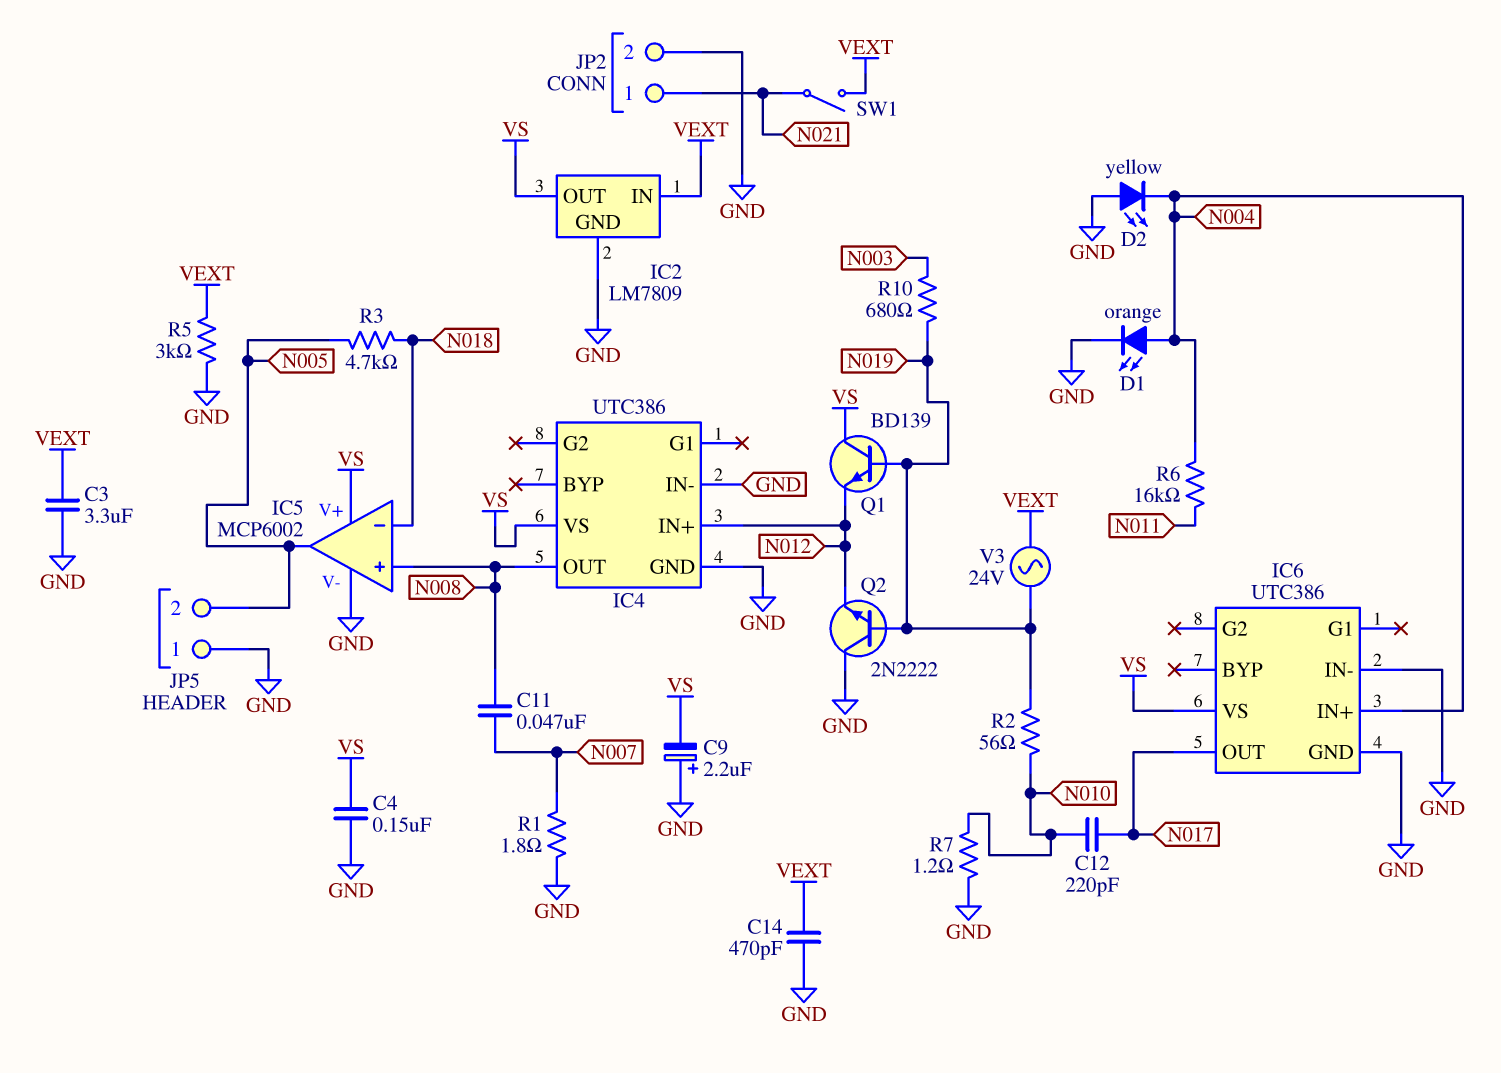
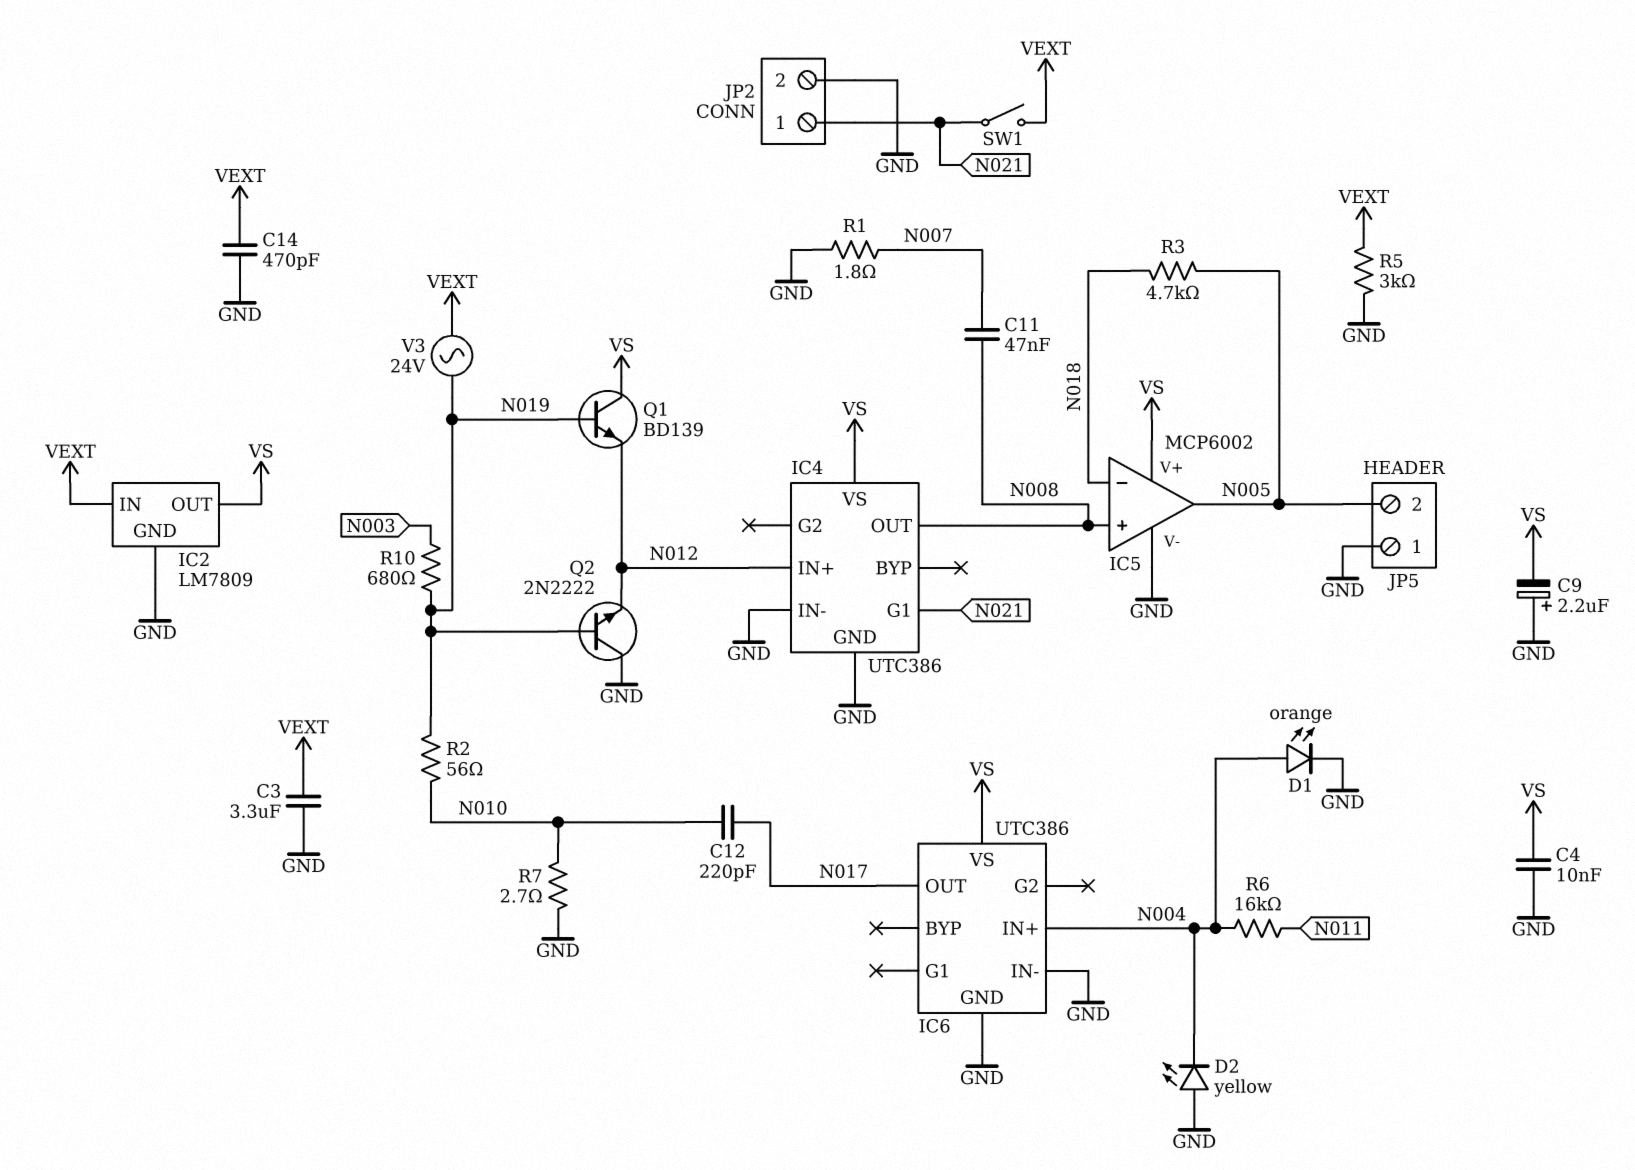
C4: 150nF (GND, VS) -> 10nF (GND, VS)
IC4 pin G1: none -> N021
R7: 1.2 (GND, N010) -> 2.7 (GND, N010)

